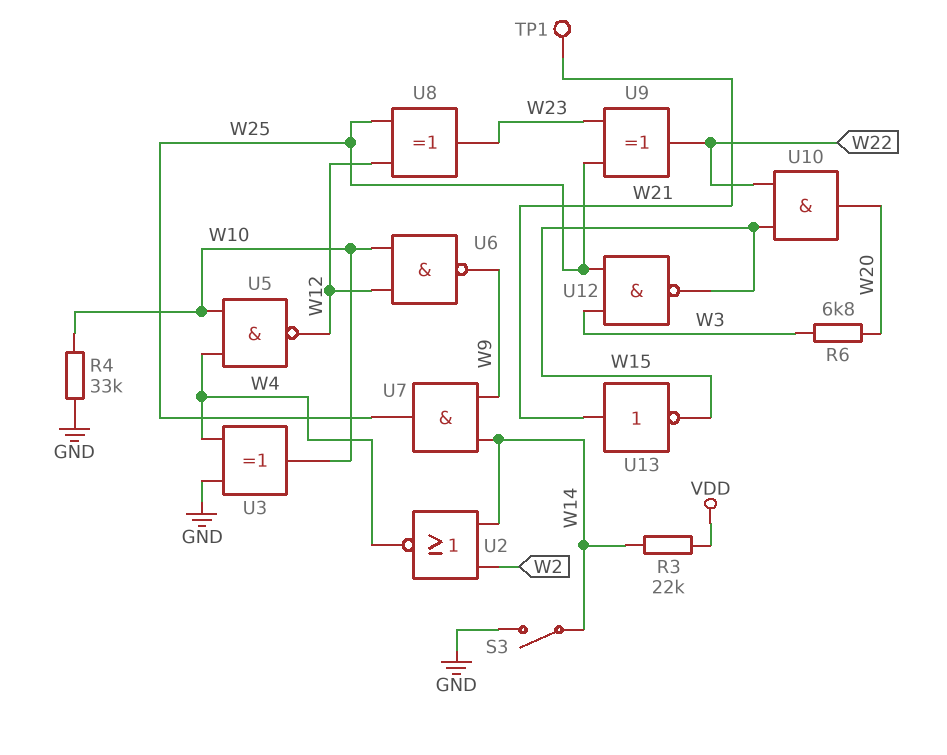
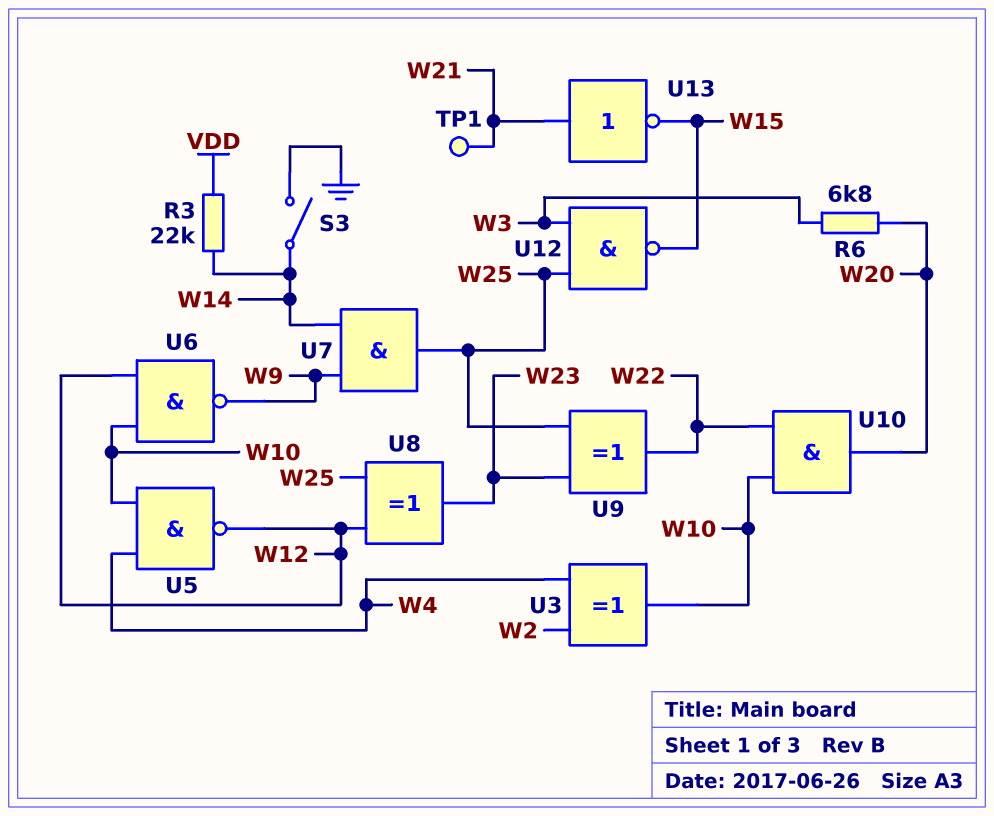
R4: 33k (GND, W10) -> none
U2: NOR (in W2, in W14, out W4) -> none
U3: XOR (in GND, in W4, out W10) -> XOR (in W2, in W4, out W10)
U10: AND (in W15, in W22, out W20) -> AND (in W10, in W22, out W20)

